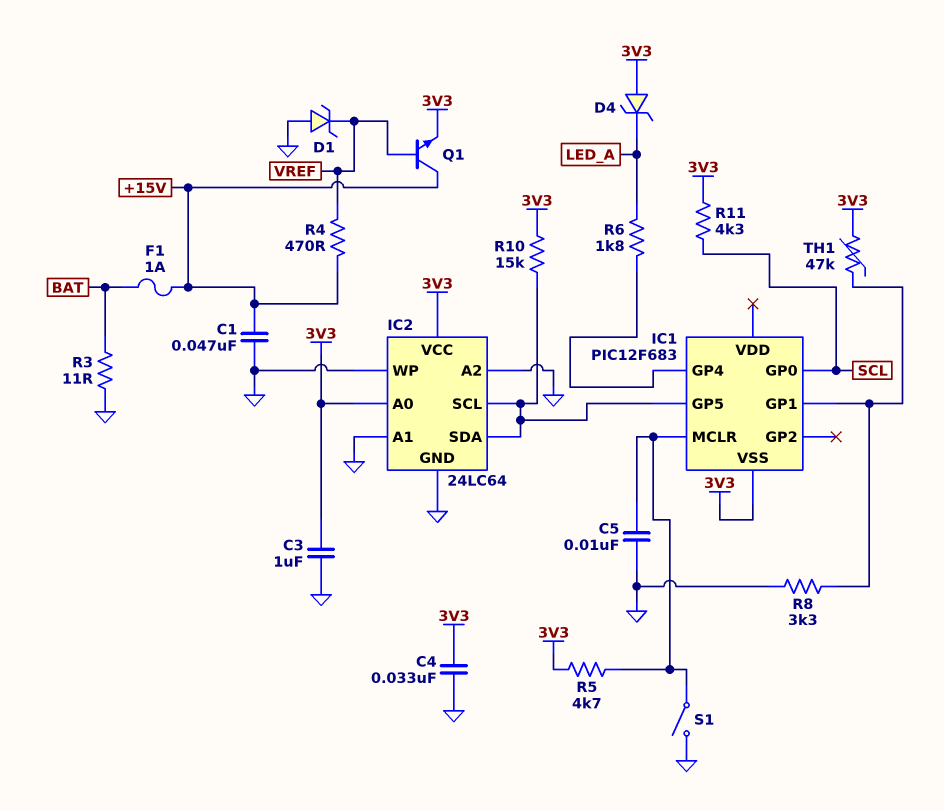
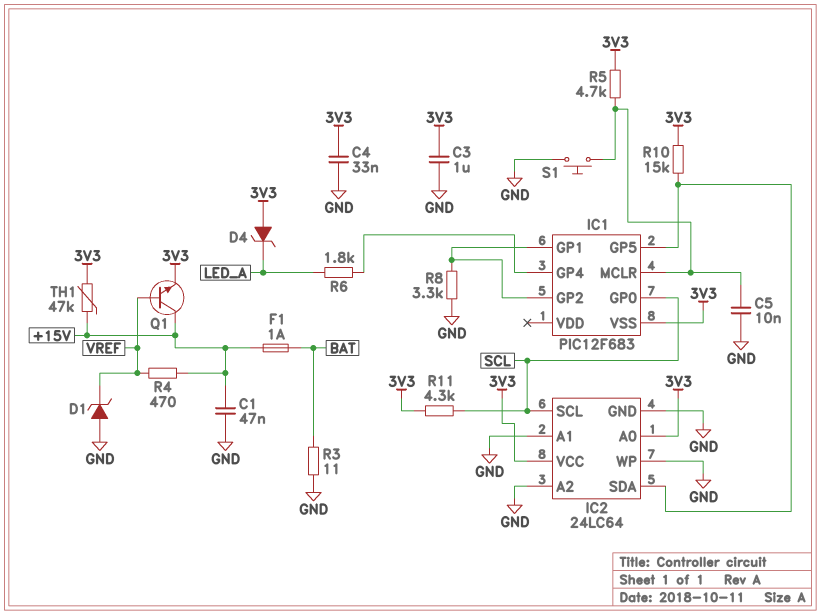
IC1 pin GP2: none -> IC1/GP1
IC2 pin SCL: IC1/GP5 -> SCL
S1: switch (GND, IC1/MCLR) -> button (GND, IC1/MCLR)
TH1: 47k (3V3, IC1/GP1) -> 47k (+15V, 3V3)

